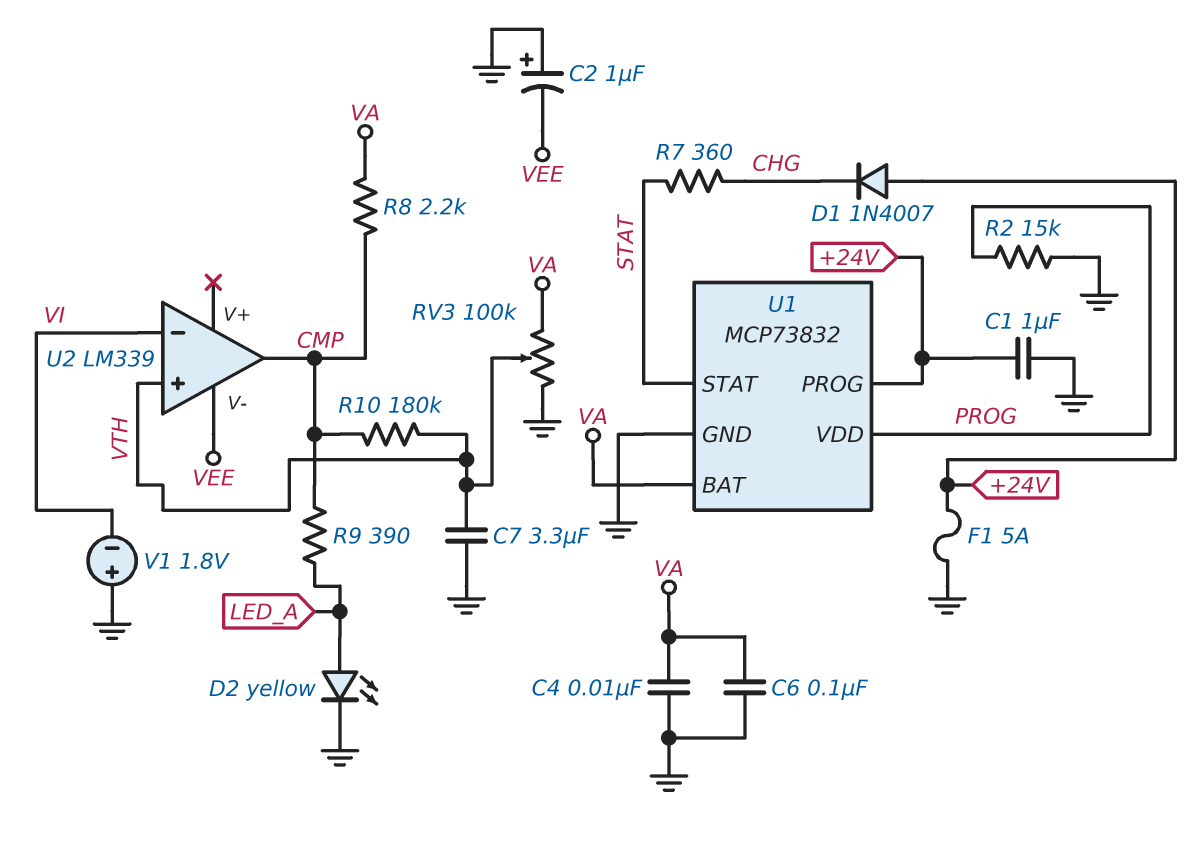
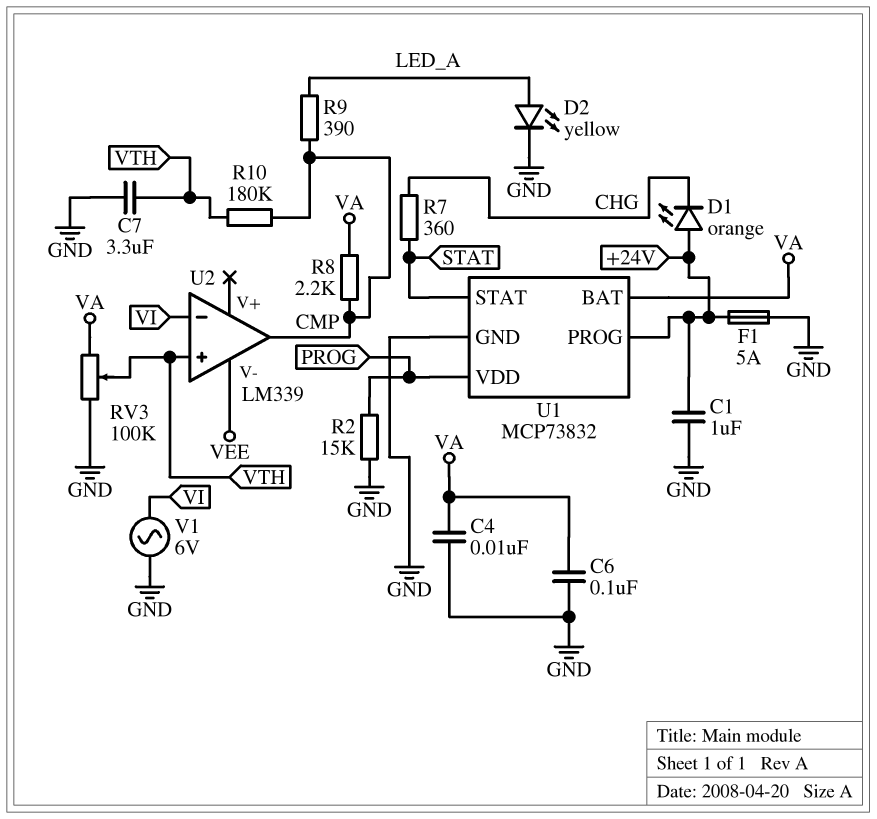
C2: 1uF (plus GND, minus VEE) -> none
D1: diode 1N4007 (A +24V, K CHG) -> LED orange (A +24V, K CHG)
V1: 1.8V (plus GND, minus VI) -> AC 6V (GND, VI)

